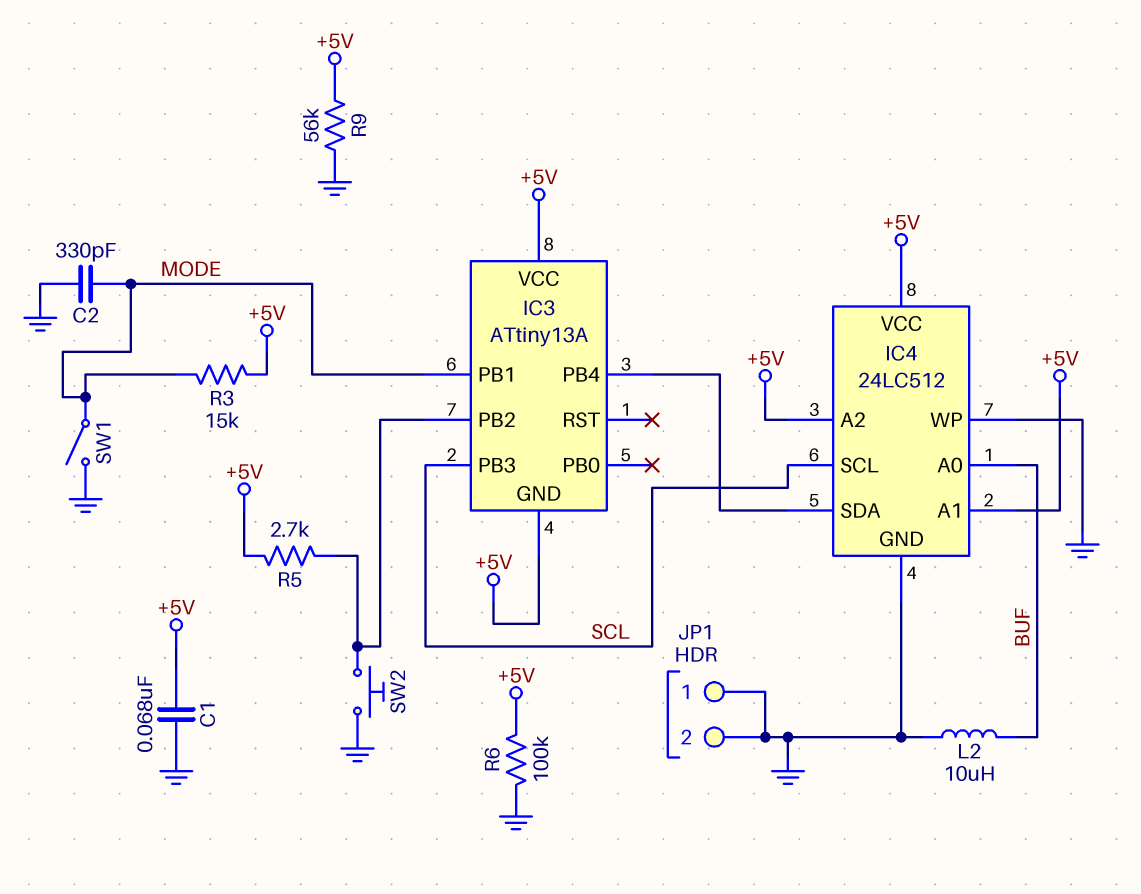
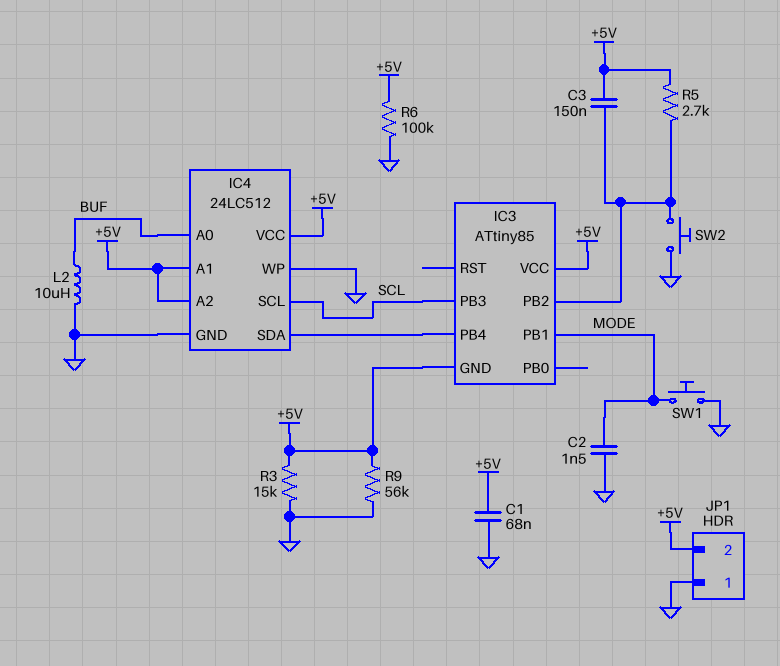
C2: 330pF (GND, MODE) -> 1.5nF (GND, MODE)
C3: none -> 150nF (+5V, IC3/PB2)
IC3: ATtiny13A -> ATtiny85
JP1 pin 2: GND -> +5V
R3: 15k (+5V, MODE) -> 15k (+5V, GND)
SW1: switch (GND, MODE) -> button (GND, MODE)

